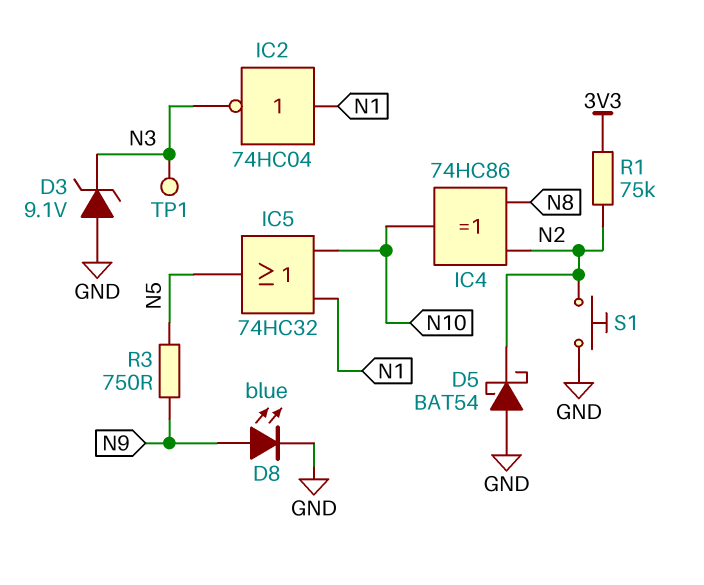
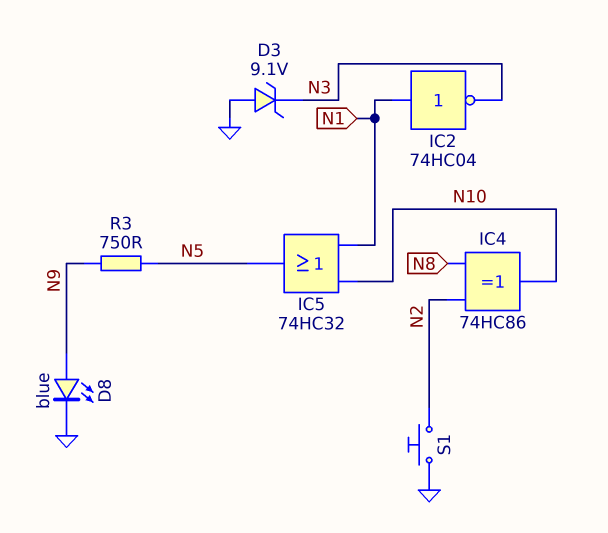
D5: schottky BAT54 (A GND, K N2) -> none
R1: 75k (3V3, N2) -> none
TP1: test point (N3) -> none

